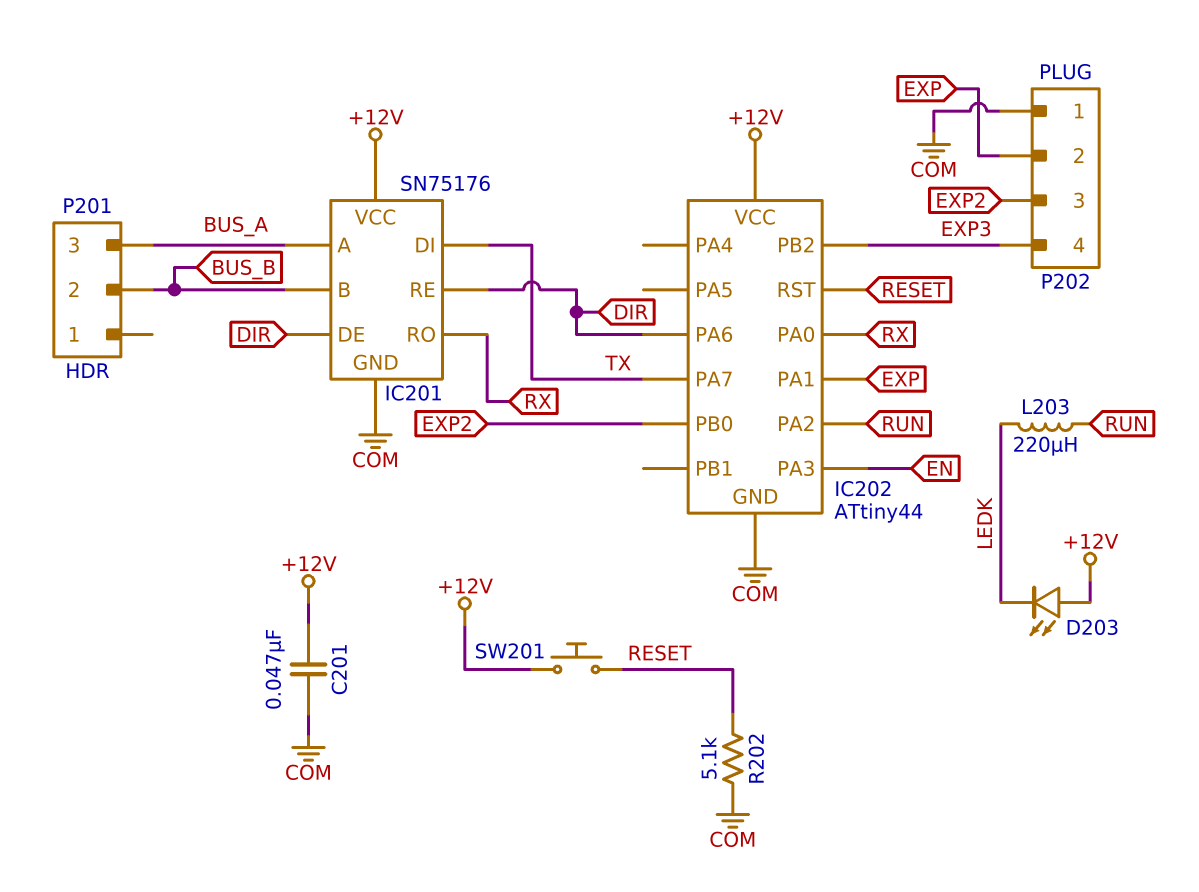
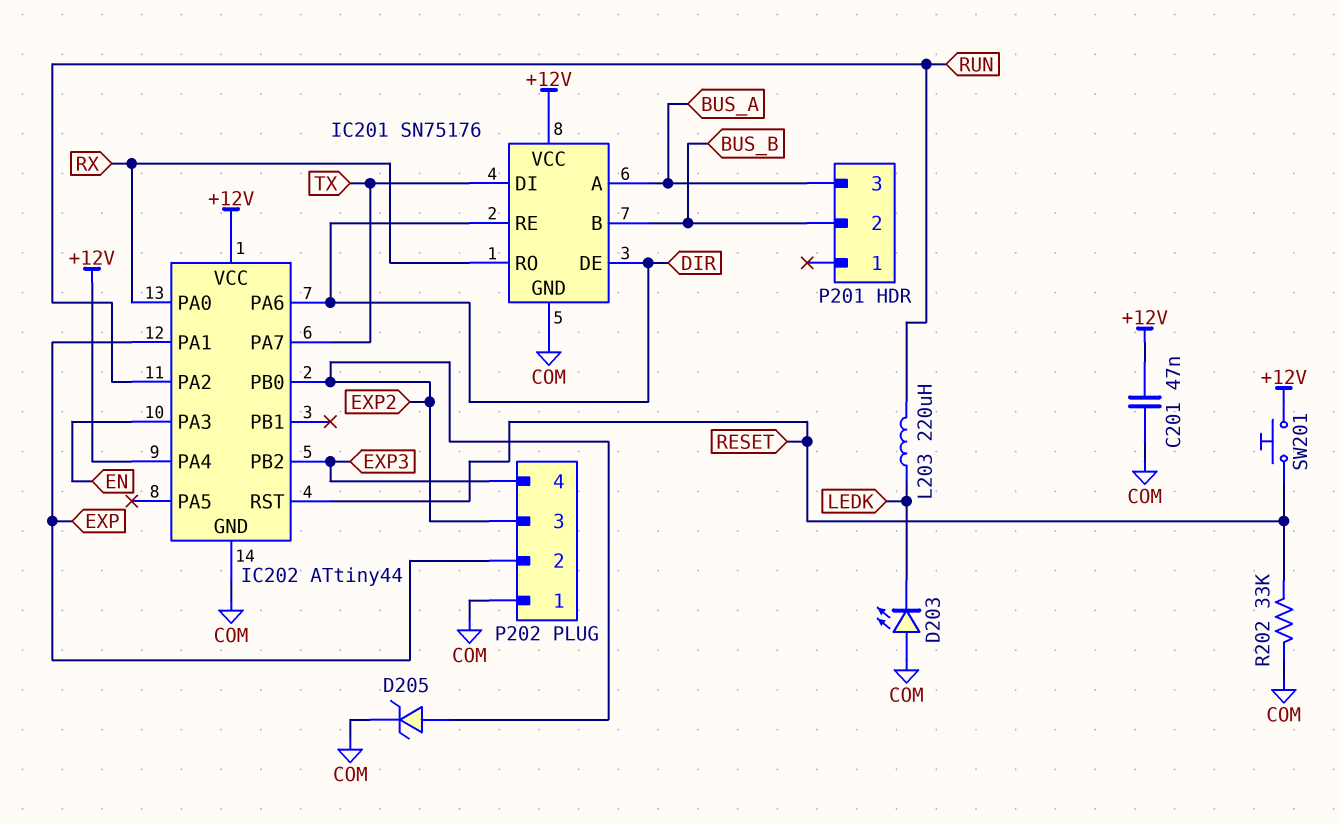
D203: LED (A +12V, K LEDK) -> LED (A COM, K LEDK)
D205: none -> zener (A EXP2, K COM)
IC202 pin PA4: none -> +12V
R202: 5.1k (COM, RESET) -> 33k (COM, RESET)

